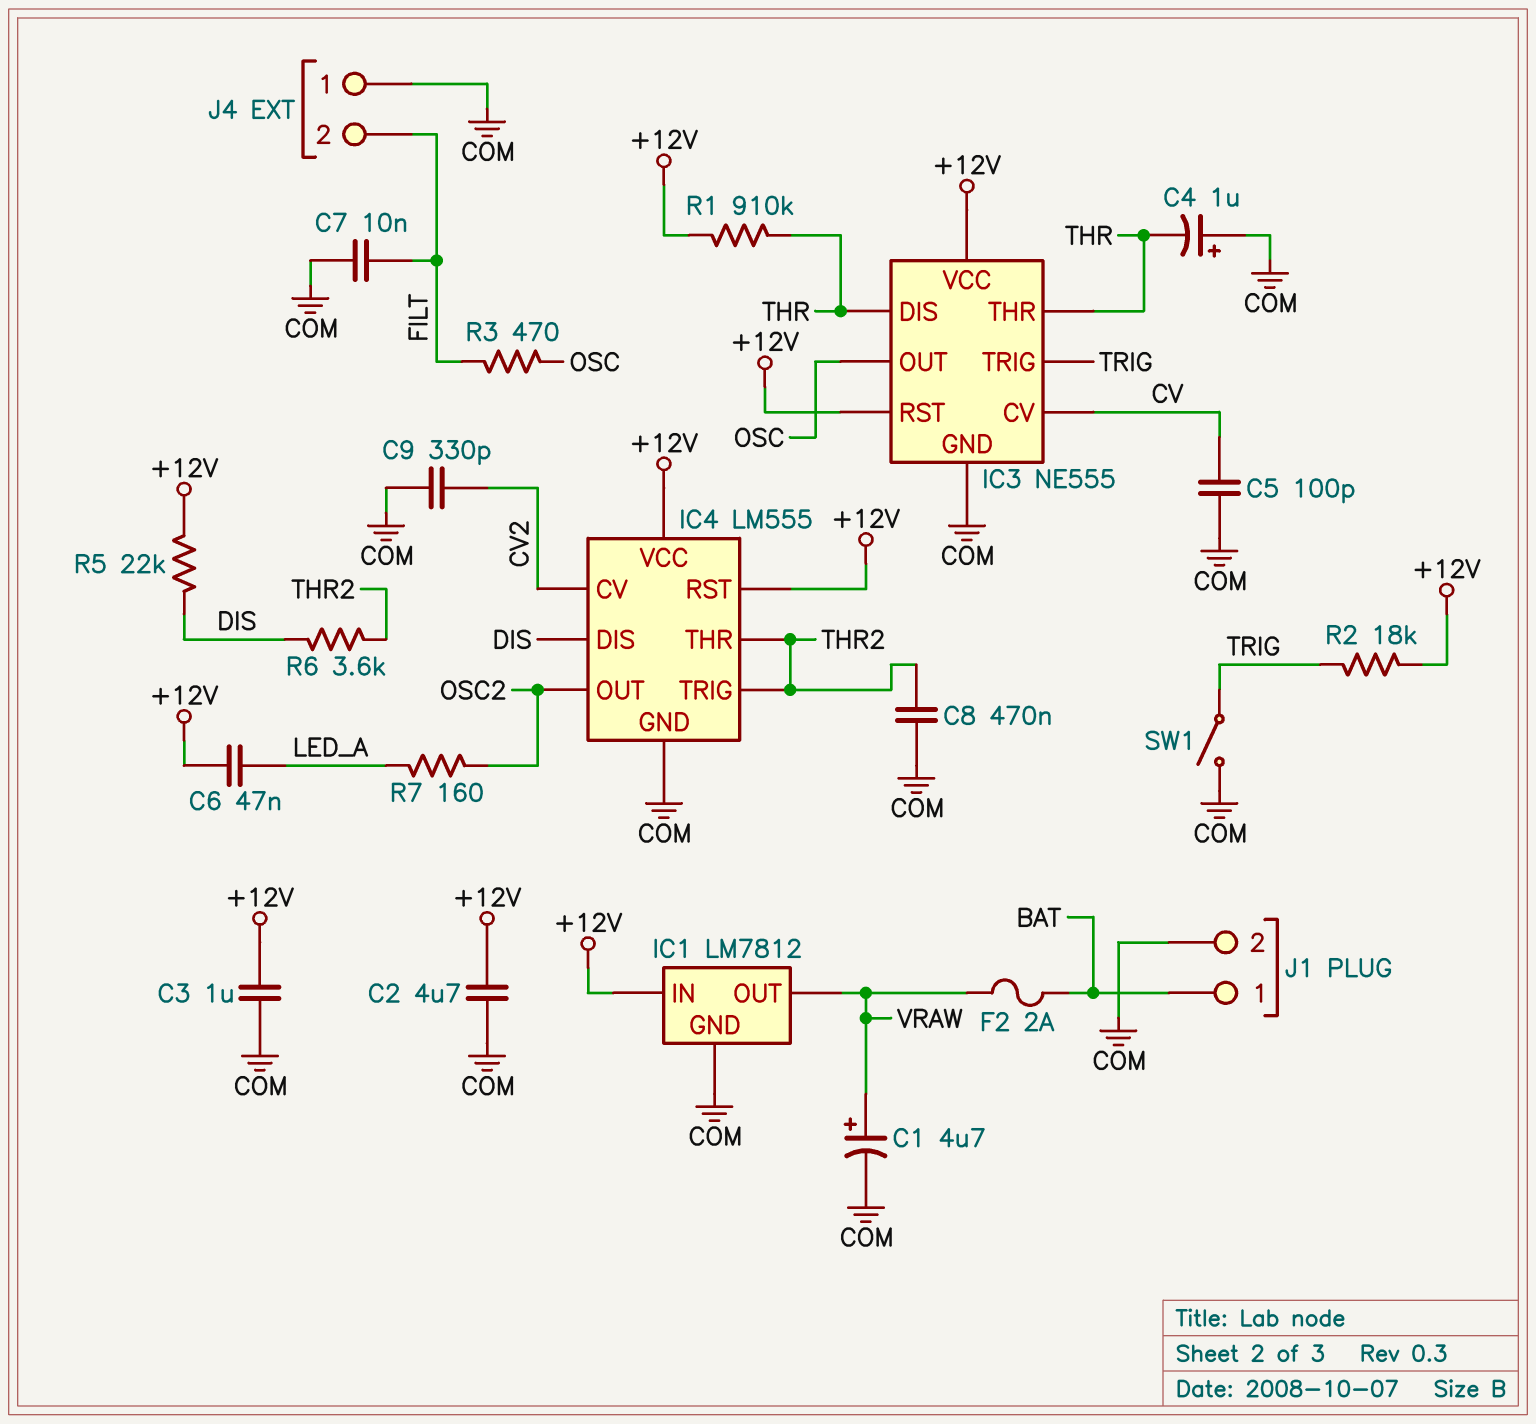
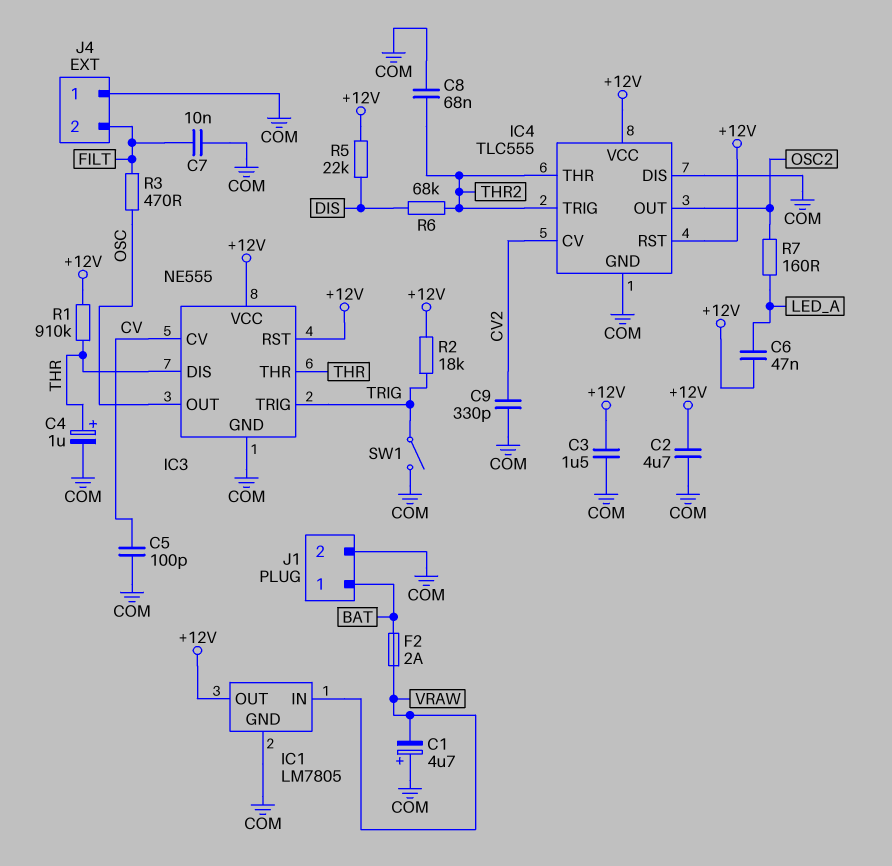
C1: 4.7uF (plus VRAW, minus COM) -> 4.7uF (plus COM, minus VRAW)
C3: 1uF (+12V, COM) -> 1.5uF (+12V, COM)
C4: 1uF (plus COM, minus THR) -> 1uF (plus THR, minus COM)
C8: 470nF (COM, THR2) -> 68nF (COM, THR2)
IC1: LM7812 -> LM7805
IC1 pin IN: +12V -> VRAW
IC1 pin OUT: VRAW -> +12V
IC4: LM555 -> TLC555
IC4 pin DIS: DIS -> COM
R6: 3.6k (DIS, THR2) -> 68k (DIS, THR2)

